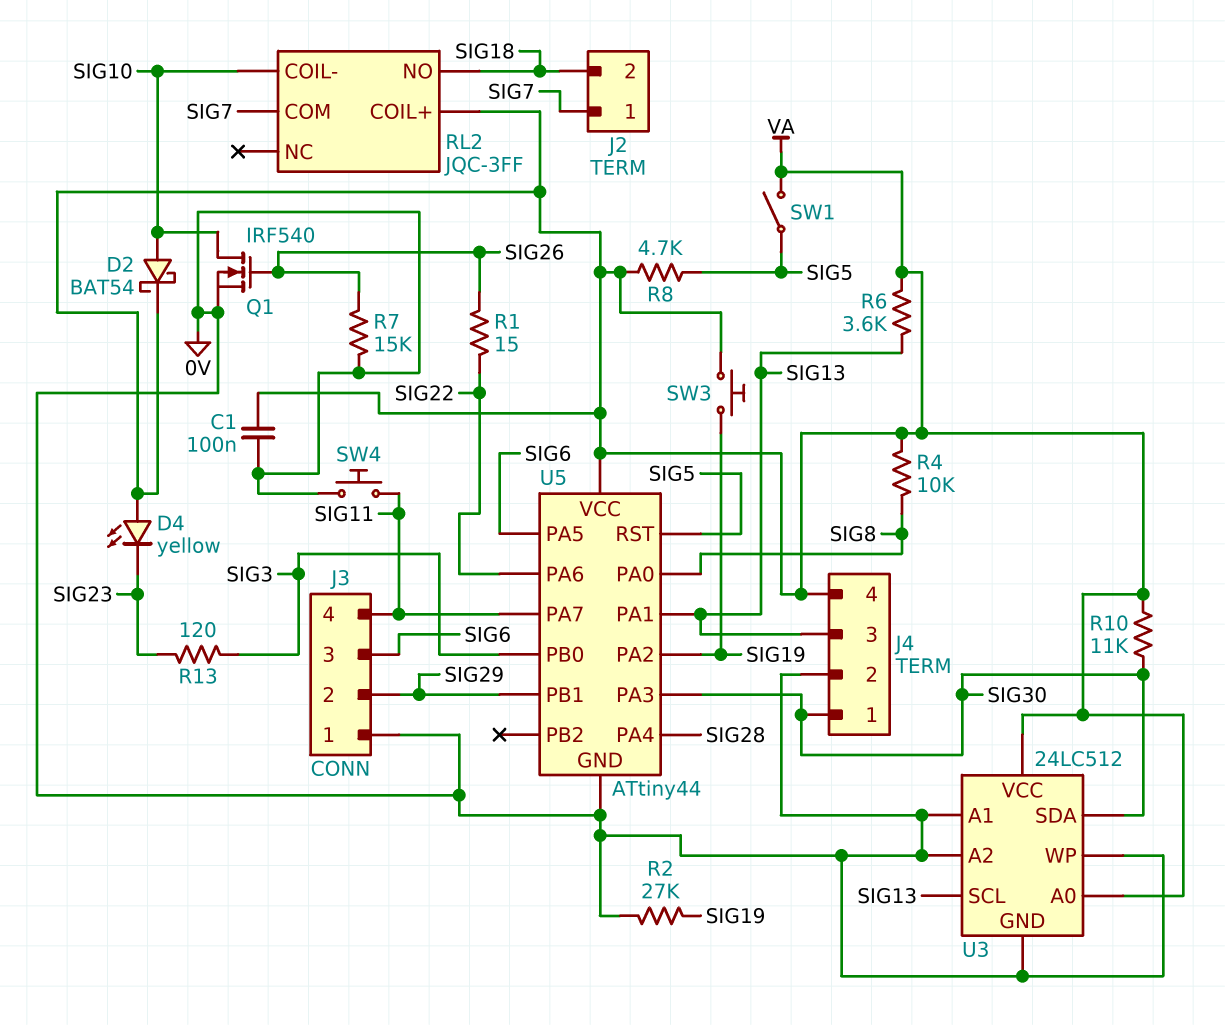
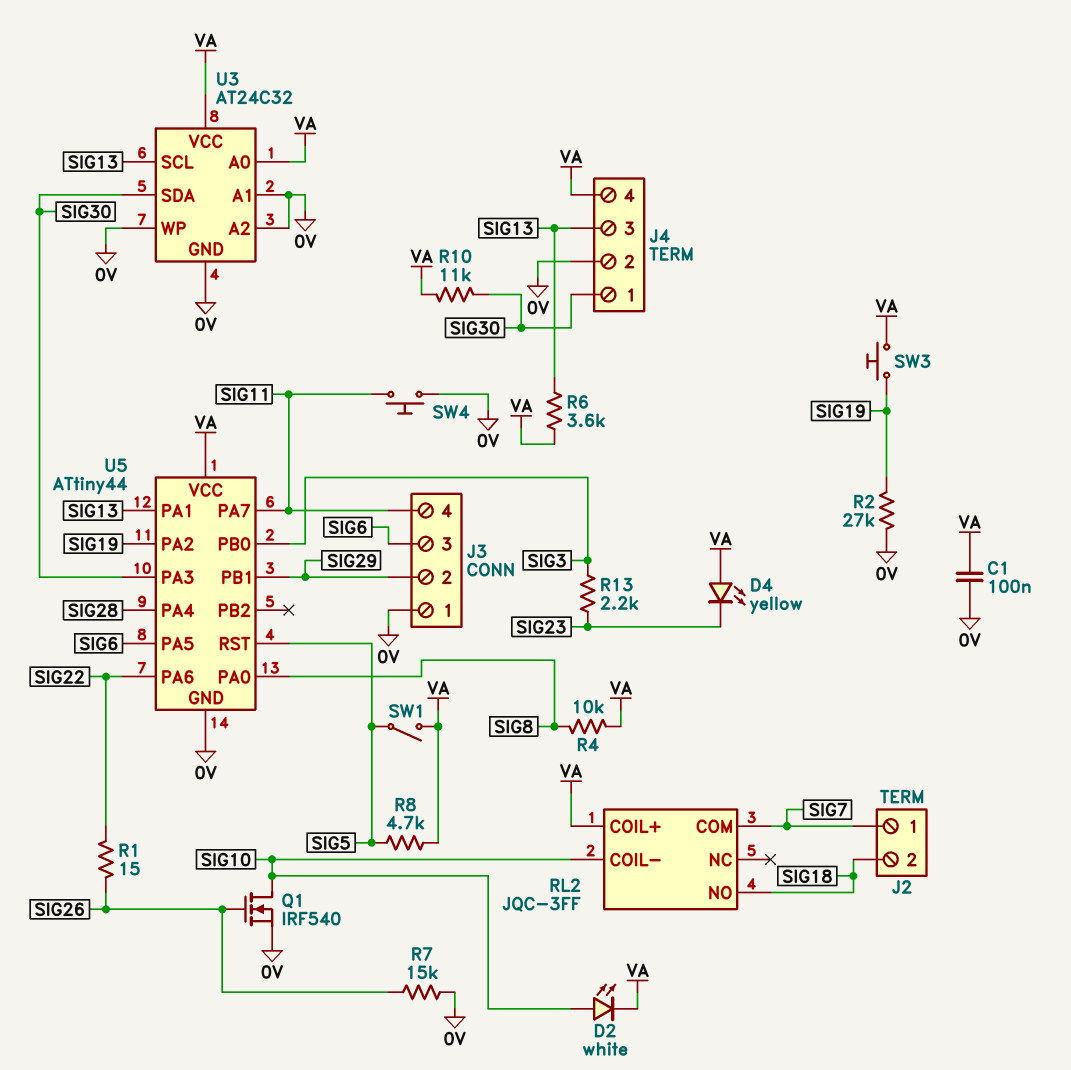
D2: schottky BAT54 (A SIG10, K VA) -> LED white (A SIG10, K VA)
R13: 120 (SIG3, SIG23) -> 2.2k (SIG3, SIG23)
U3: 24LC512 -> AT24C32

